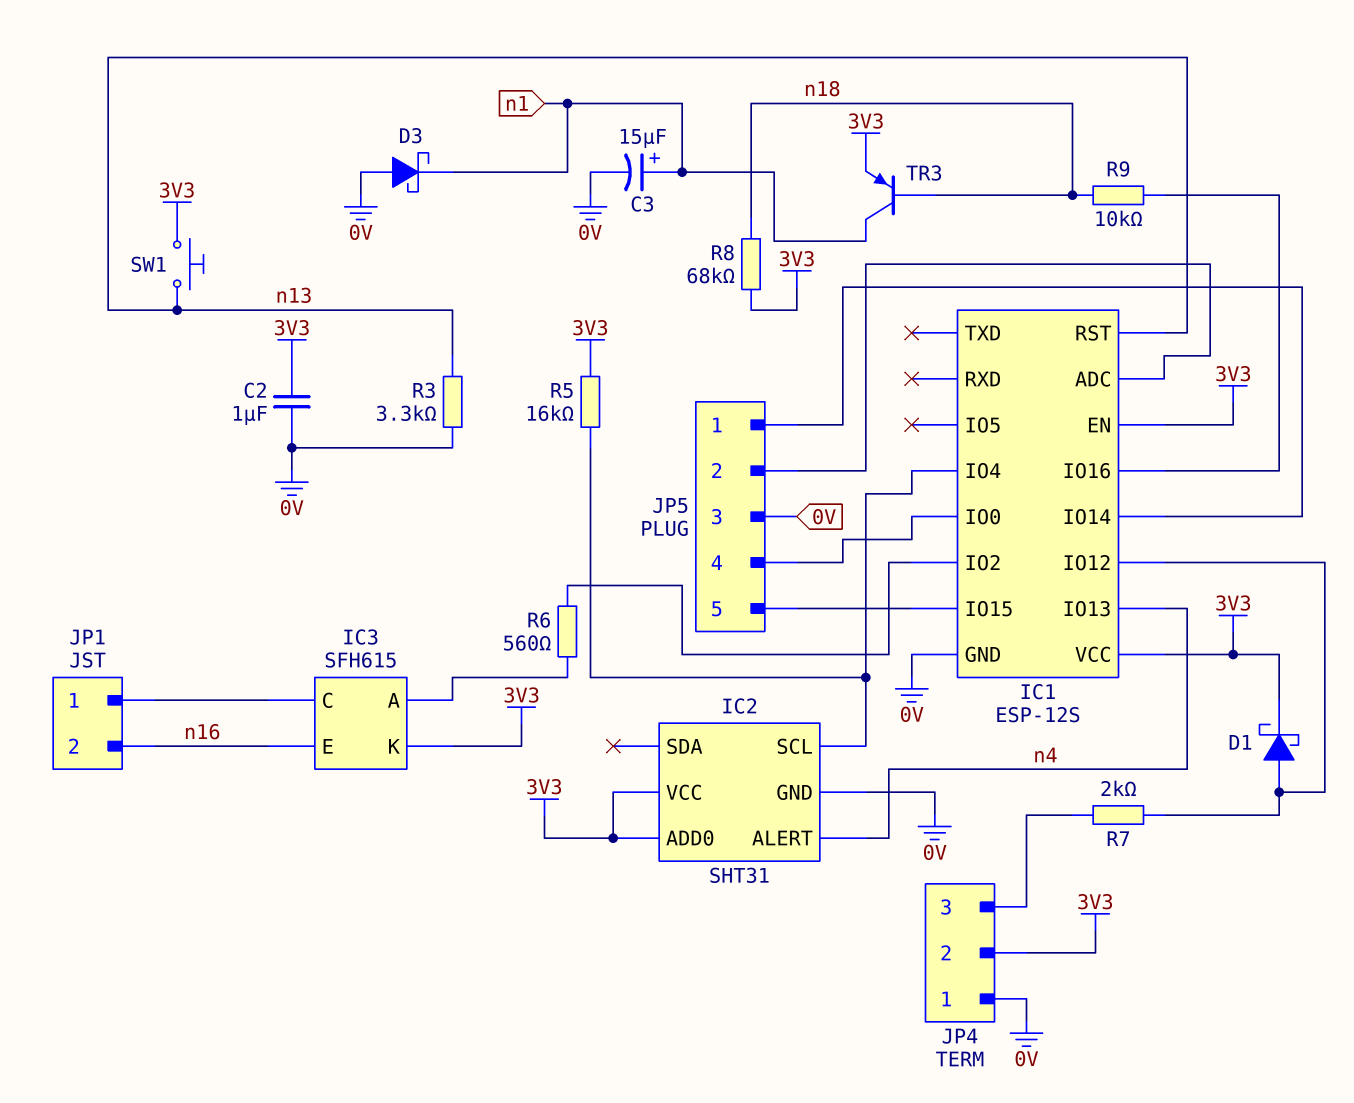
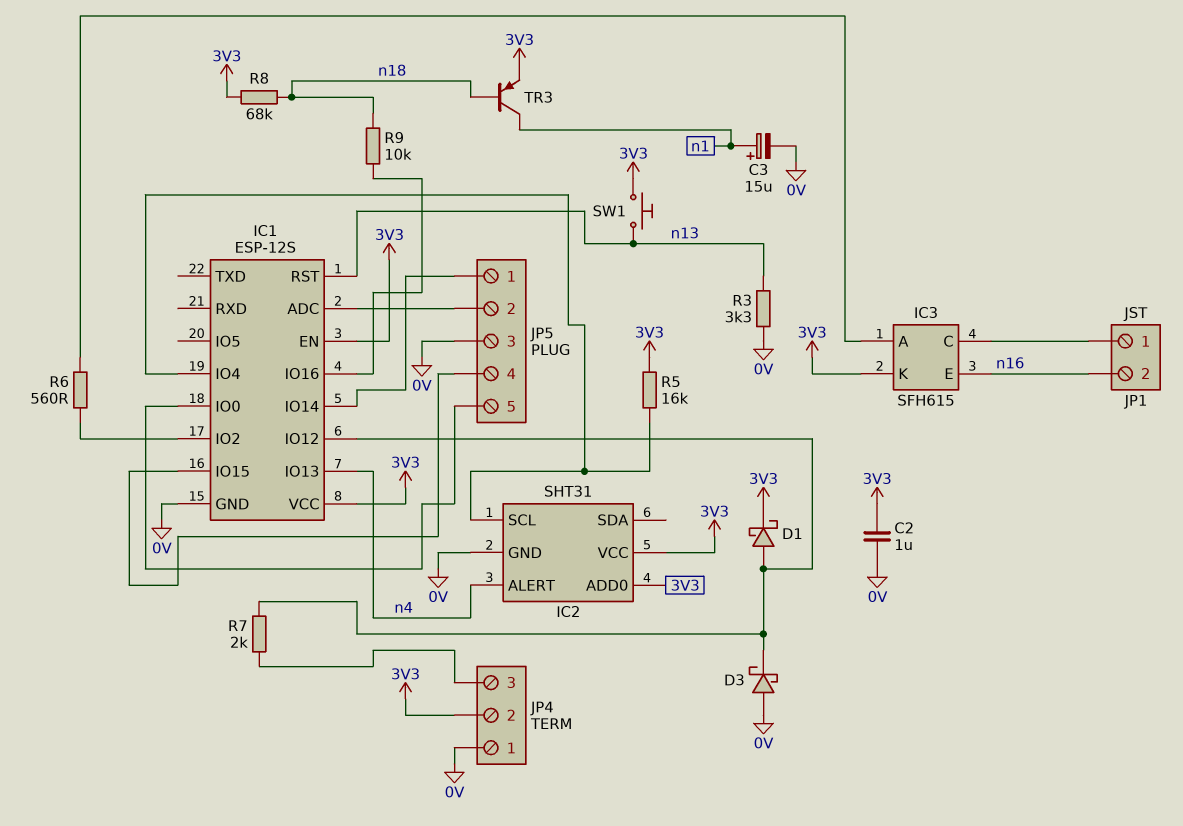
D3: schottky (A 0V, K n1) -> schottky (A 0V, K IC1/IO12)
JP5 pin 4: IC1/IO0 -> IC1/IO15
JP5 pin 5: IC1/IO15 -> IC1/IO0

